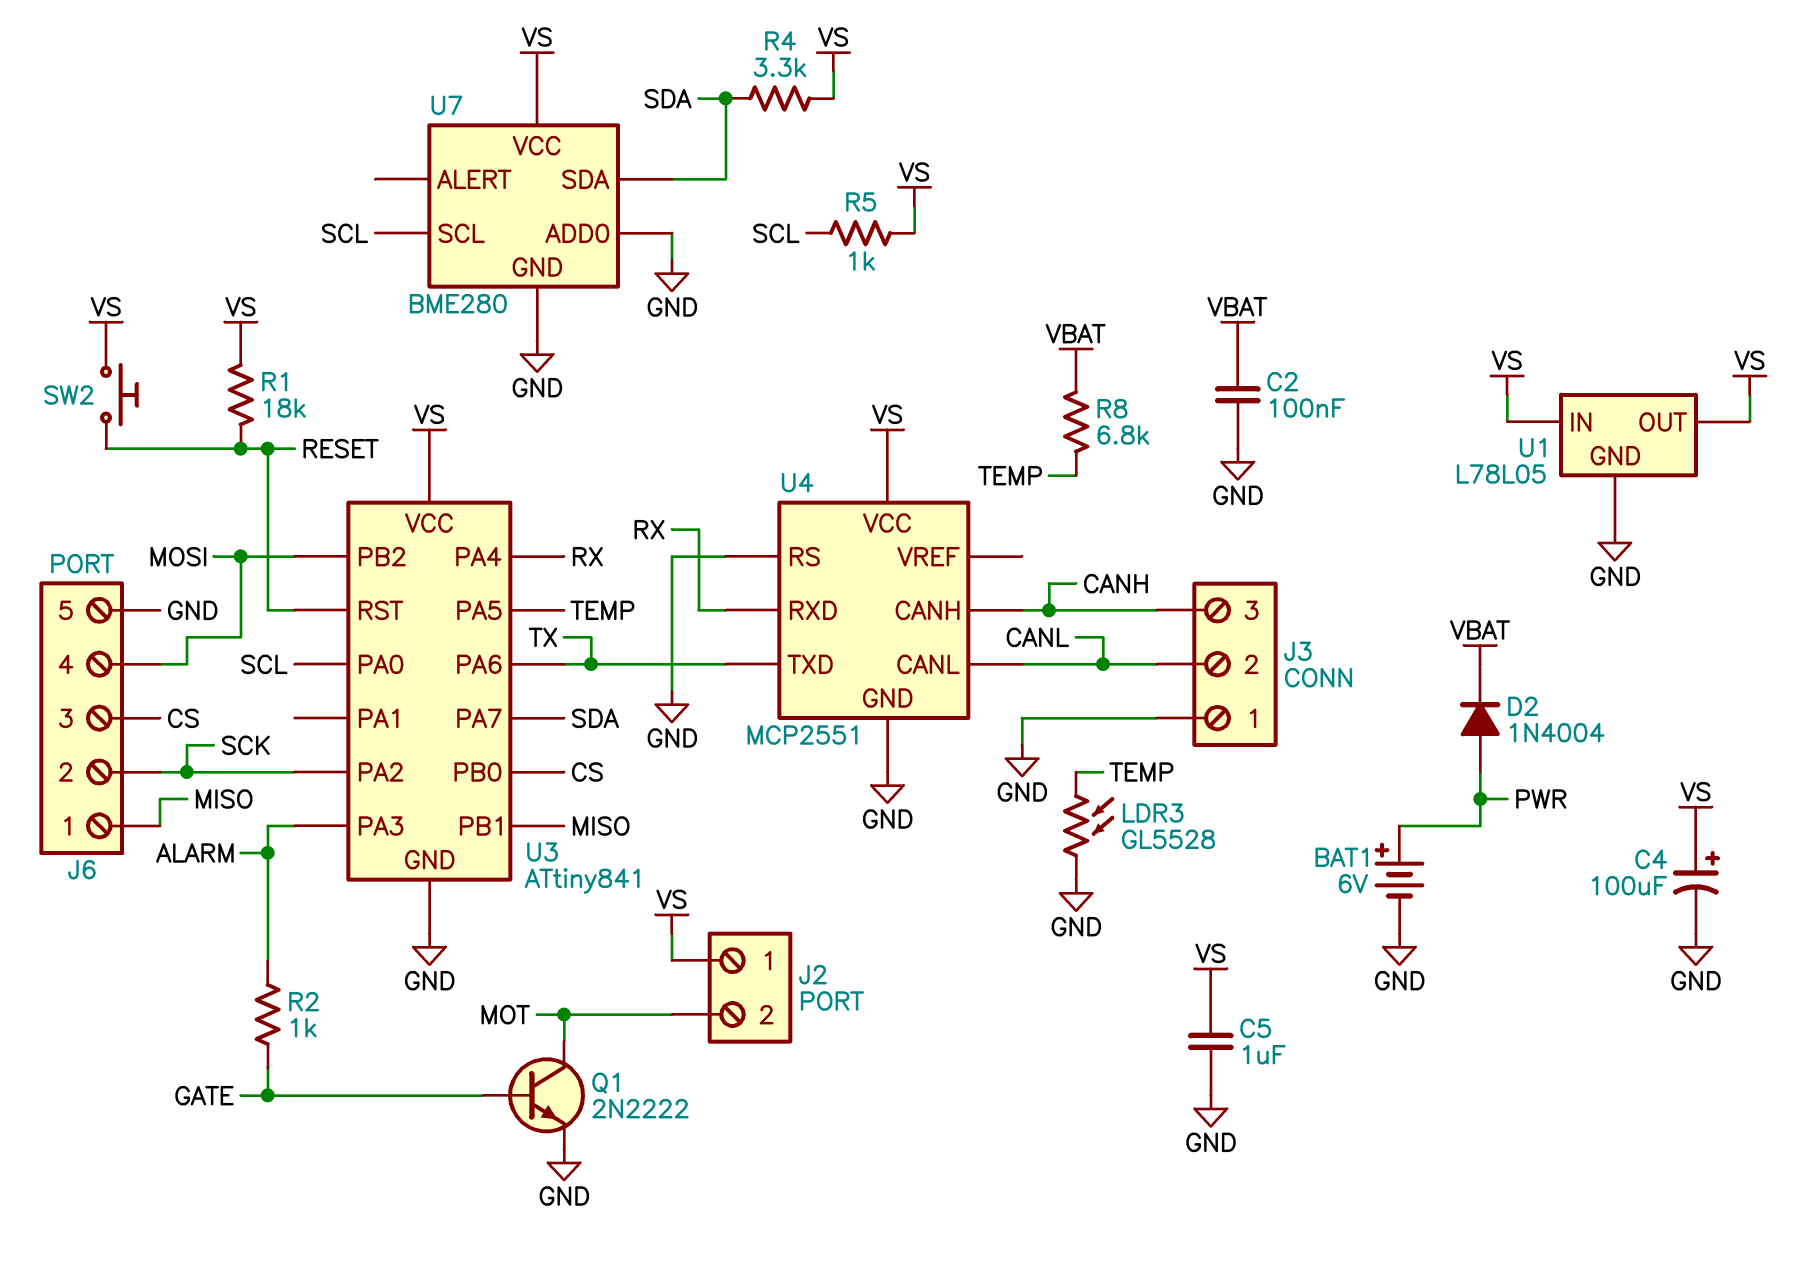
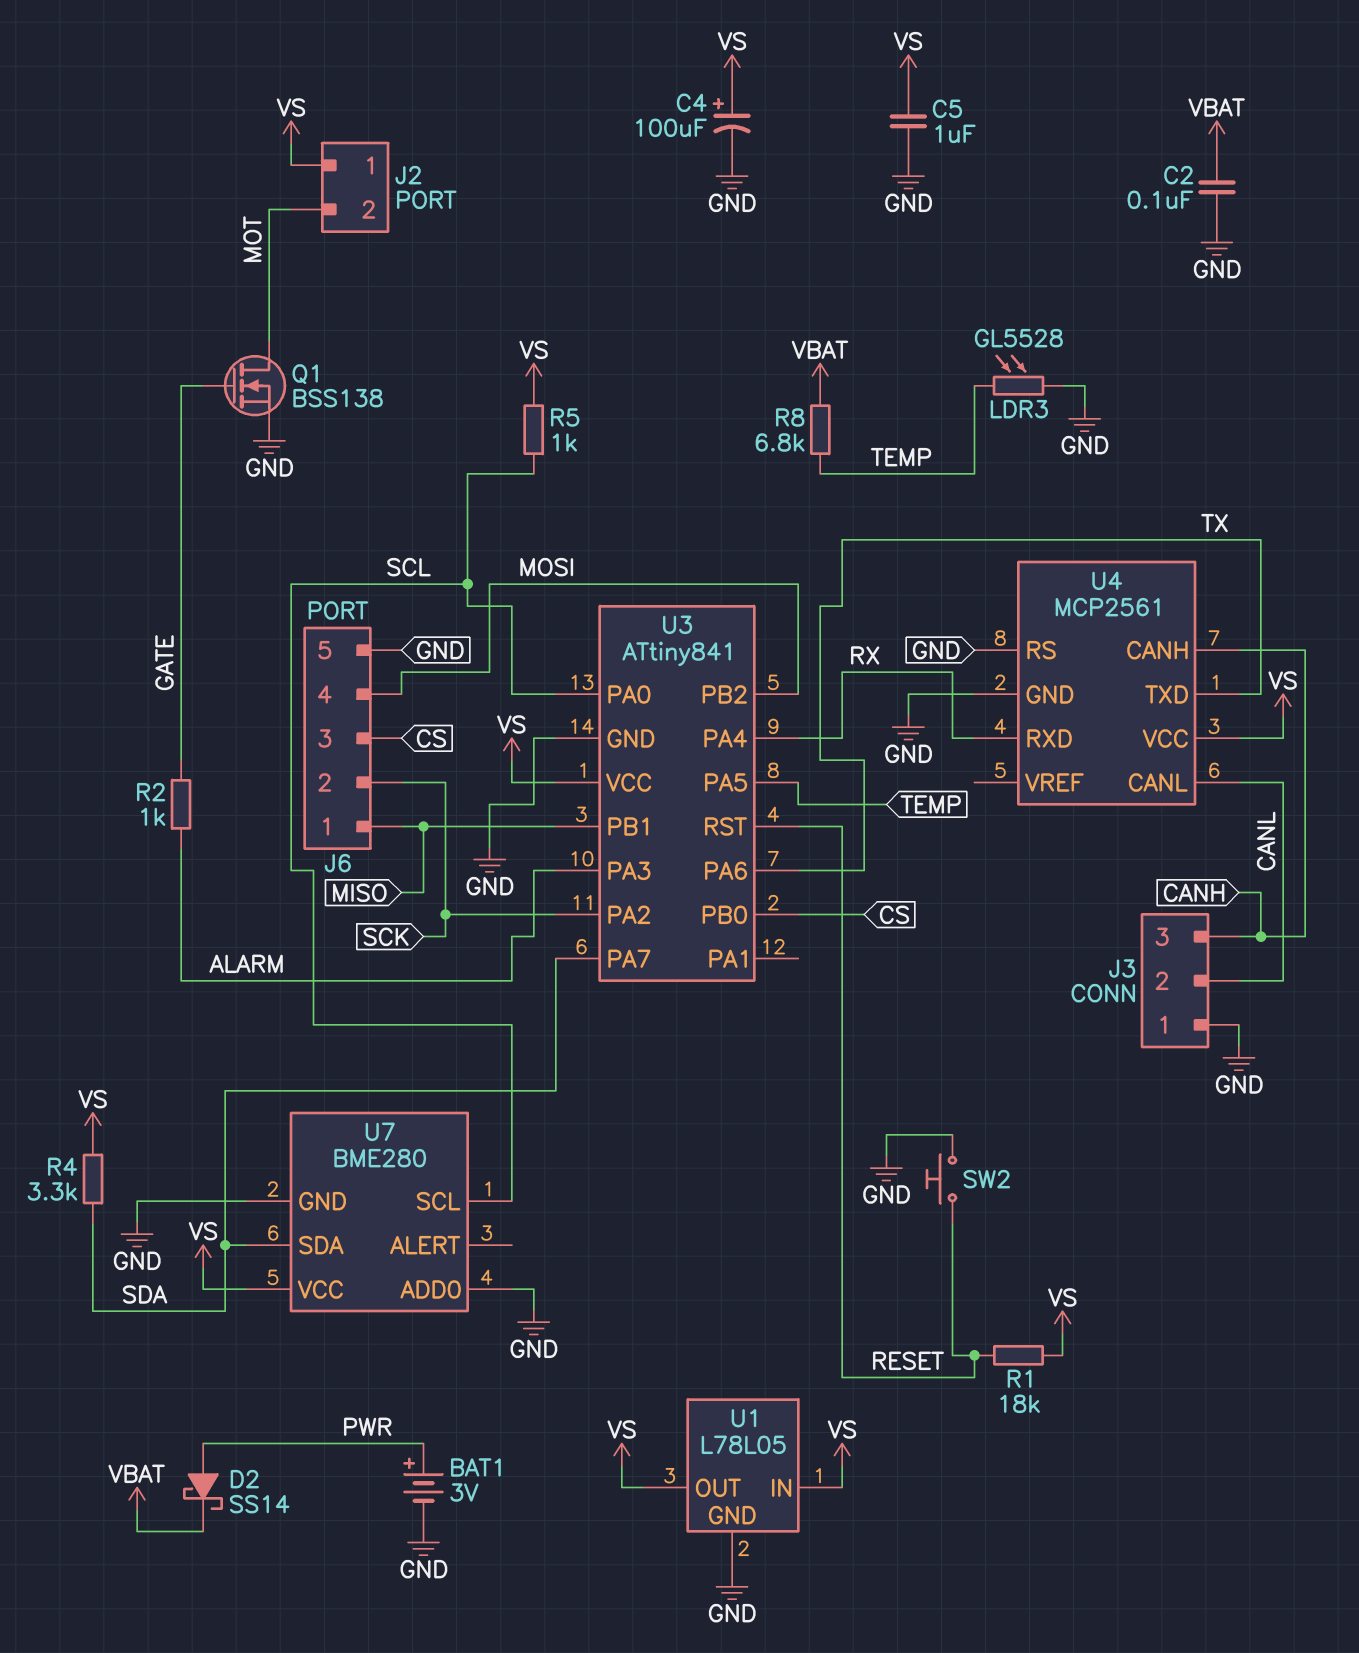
BAT1: 6V (plus PWR, minus GND) -> 3V (plus PWR, minus GND)
D2: diode 1N4004 (A PWR, K VBAT) -> schottky SS14 (A PWR, K VBAT)
Q1: NPN 2N2222 (B GATE, C MOT, E GND) -> NMOS BSS138 (G GATE, D MOT, S GND)
SW2: button (RESET, VS) -> button (GND, RESET)
U4: MCP2551 -> MCP2561

